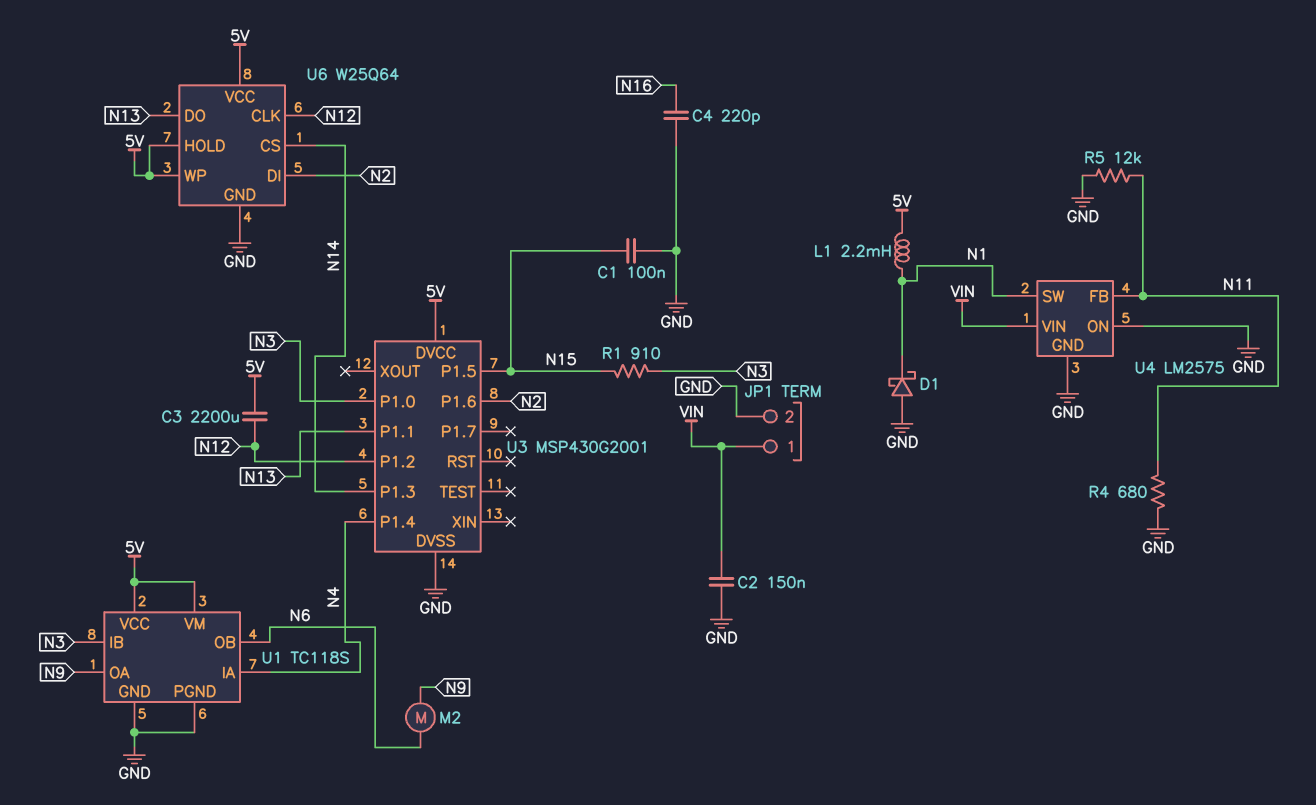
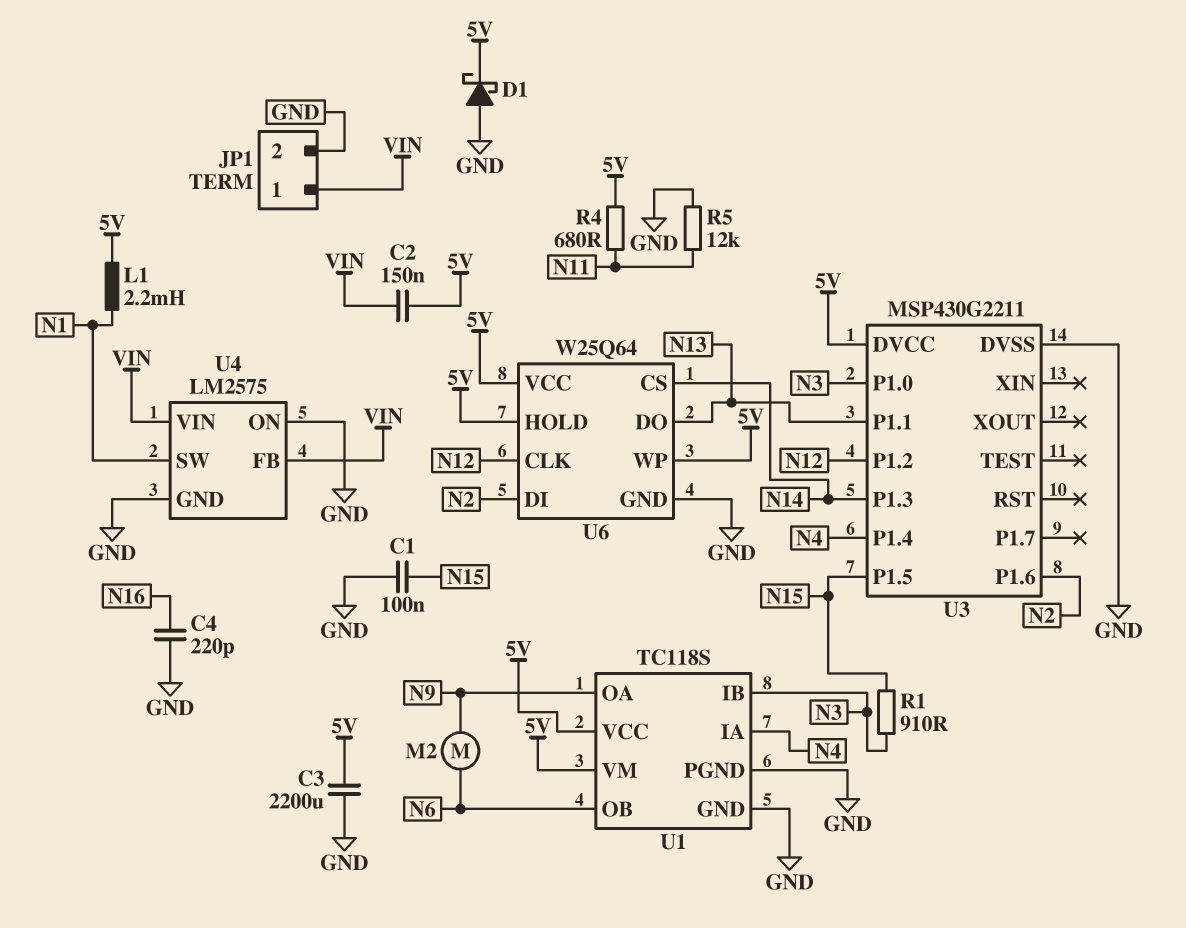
C2: 150nF (GND, VIN) -> 150nF (5V, VIN)
C3: 2200uF (5V, N12) -> 2200uF (5V, GND)
D1: schottky (A GND, K N1) -> schottky (A GND, K 5V)
R4: 680 (GND, N11) -> 680 (5V, N11)
U3: MSP430G2001 -> MSP430G2211
U4 pin FB: N11 -> VIN

